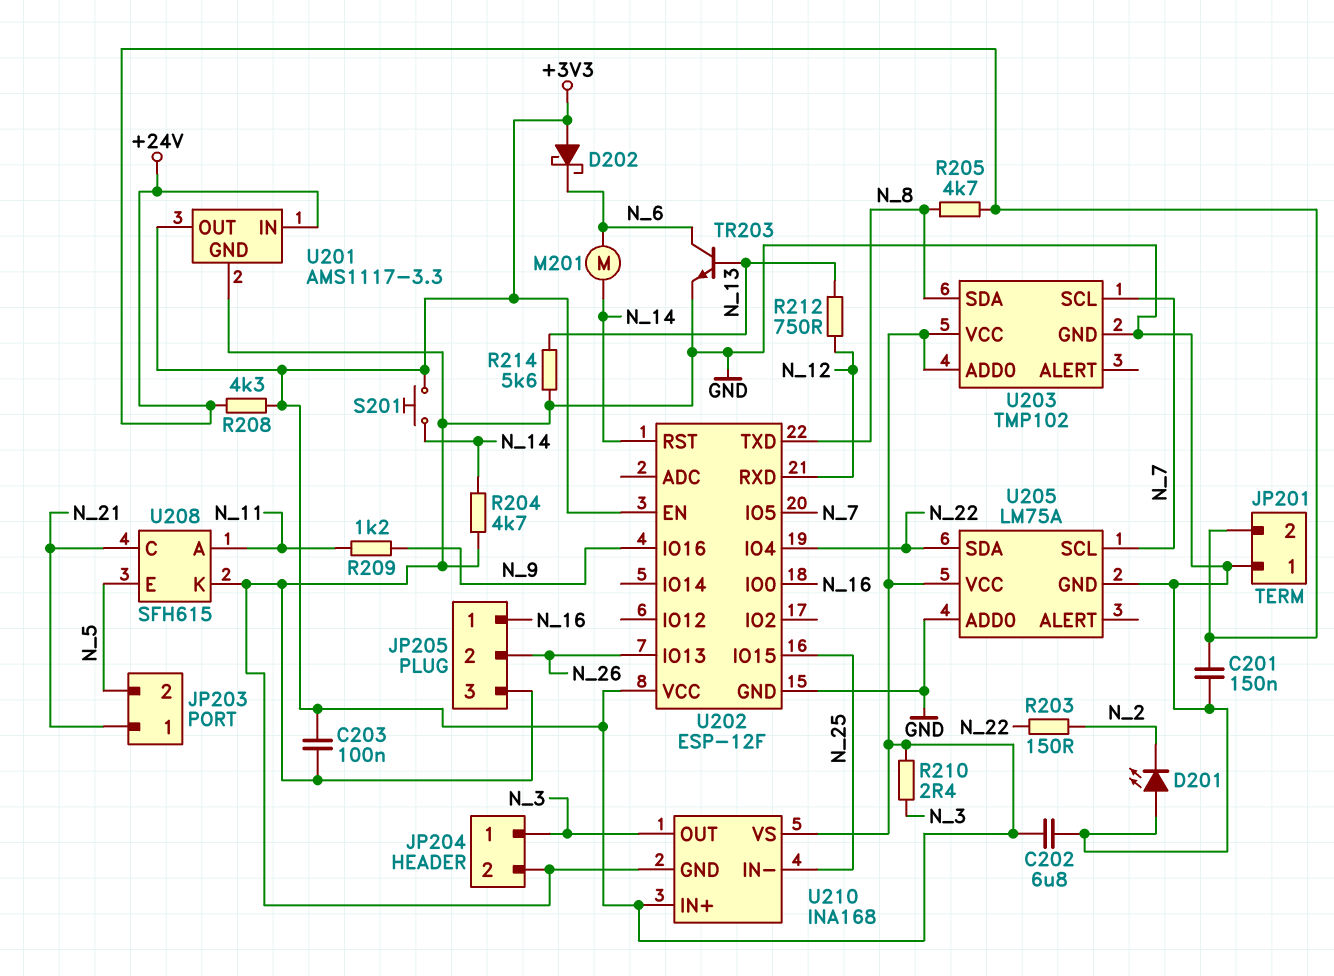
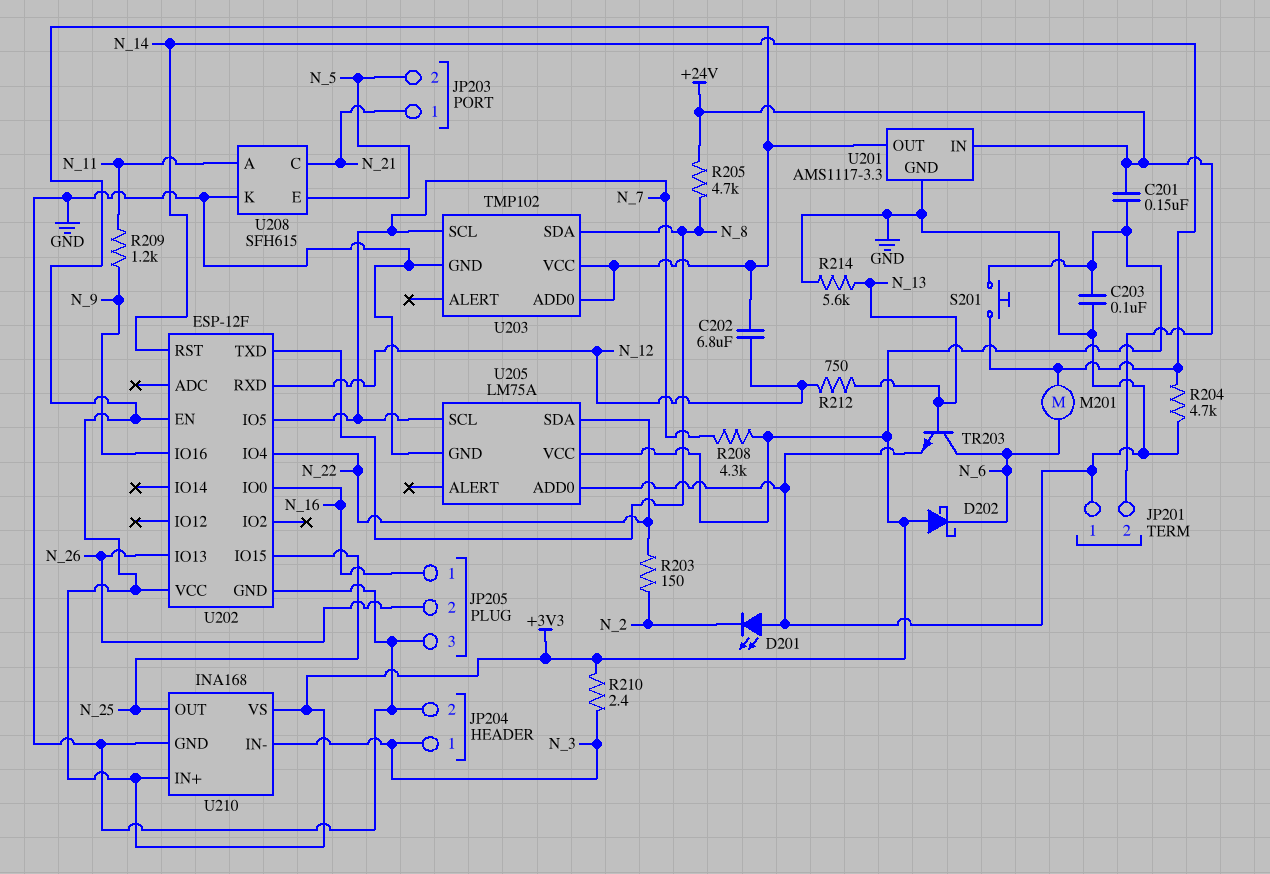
C201: 150nF (+24V, GND) -> 150nF (+3V3, +24V)
C202: 6.8uF (+3V3, GND) -> 6.8uF (+3V3, N_12)
R208: 4.3k (+3V3, +24V) -> 4.3k (+3V3, N_7)
U210 pin IN-: N_25 -> N_3
U210 pin OUT: N_3 -> N_25

